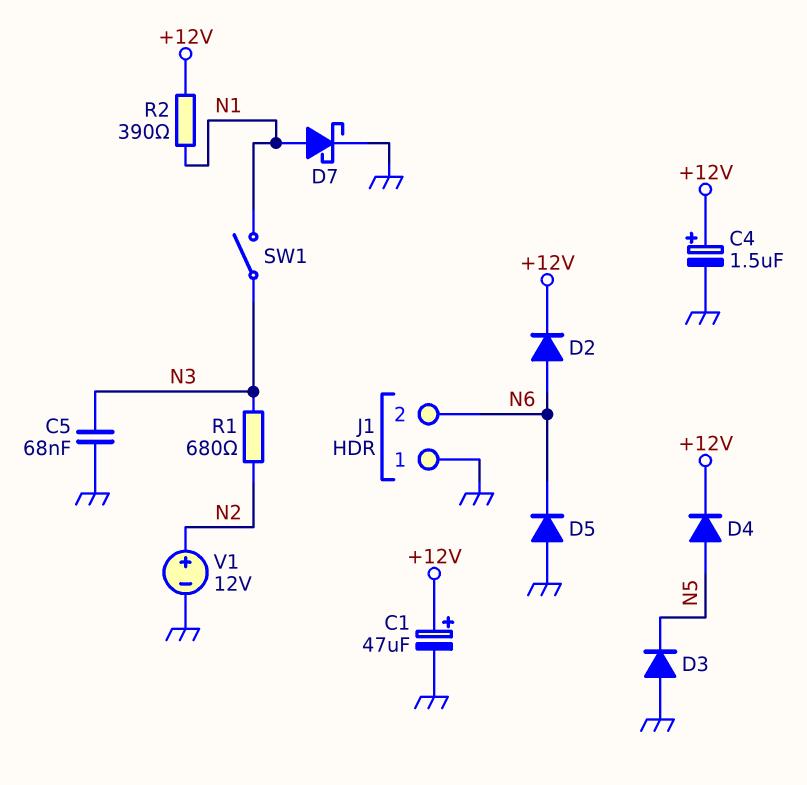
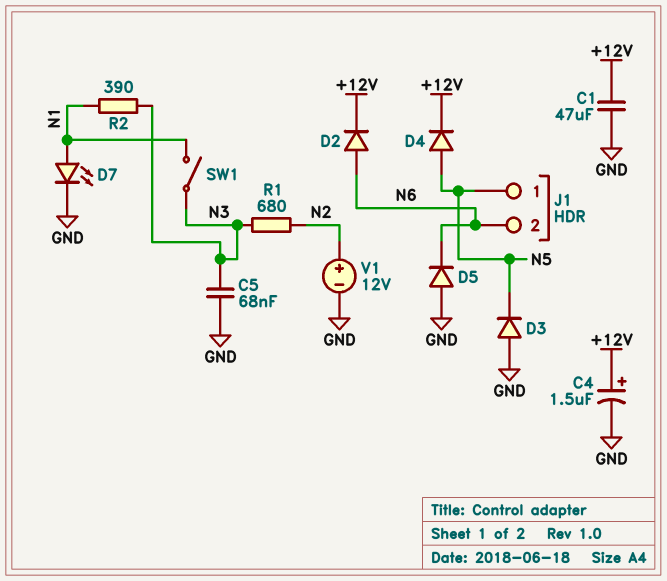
C1: 47uF (plus +12V, minus GND) -> 47uF (+12V, GND)
D7: schottky (A N1, K GND) -> LED (A N1, K GND)
J1 pin 1: GND -> N5
R2: 390 (+12V, N1) -> 390 (N1, N3)

